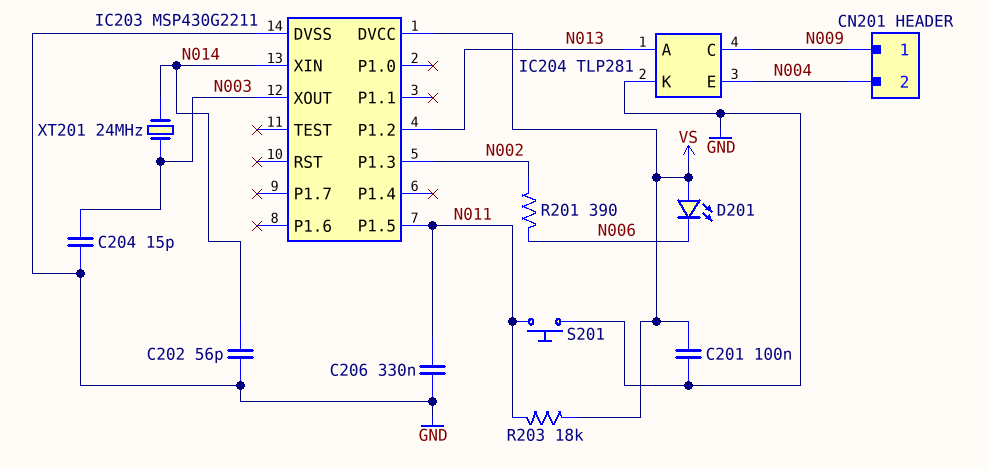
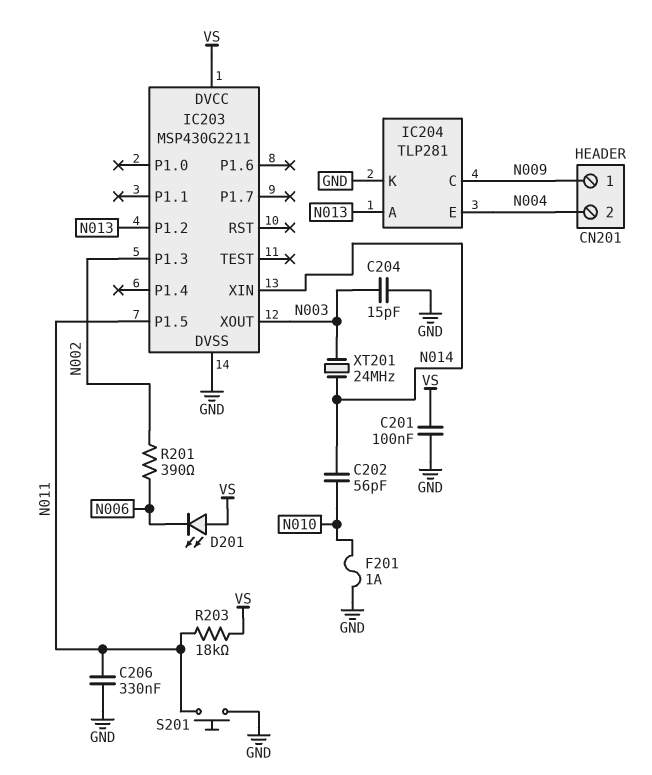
C202: 56pF (GND, N014) -> 56pF (N010, N014)
F201: none -> 1A (GND, N010)

